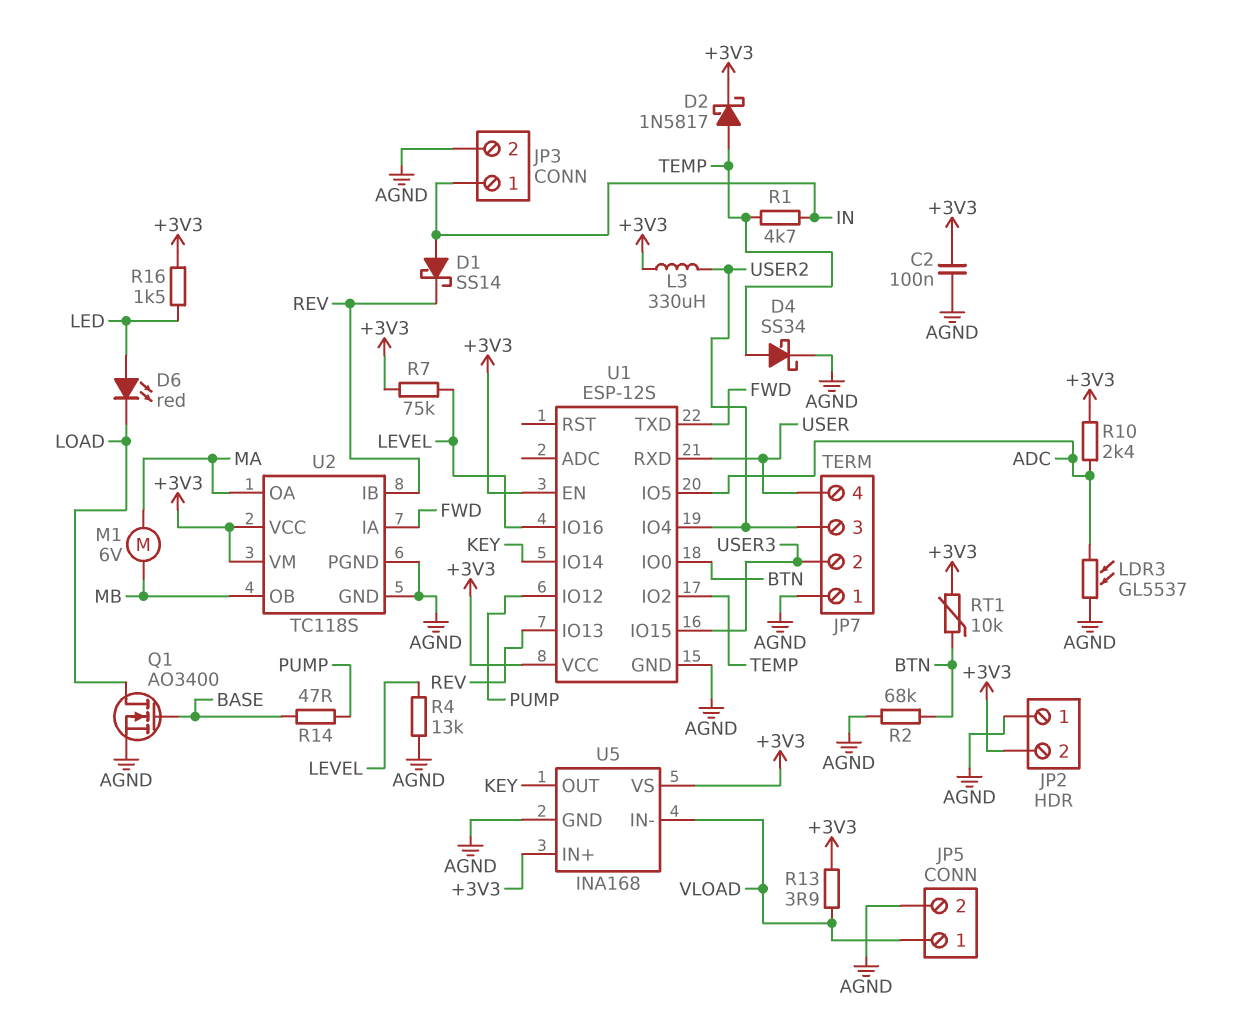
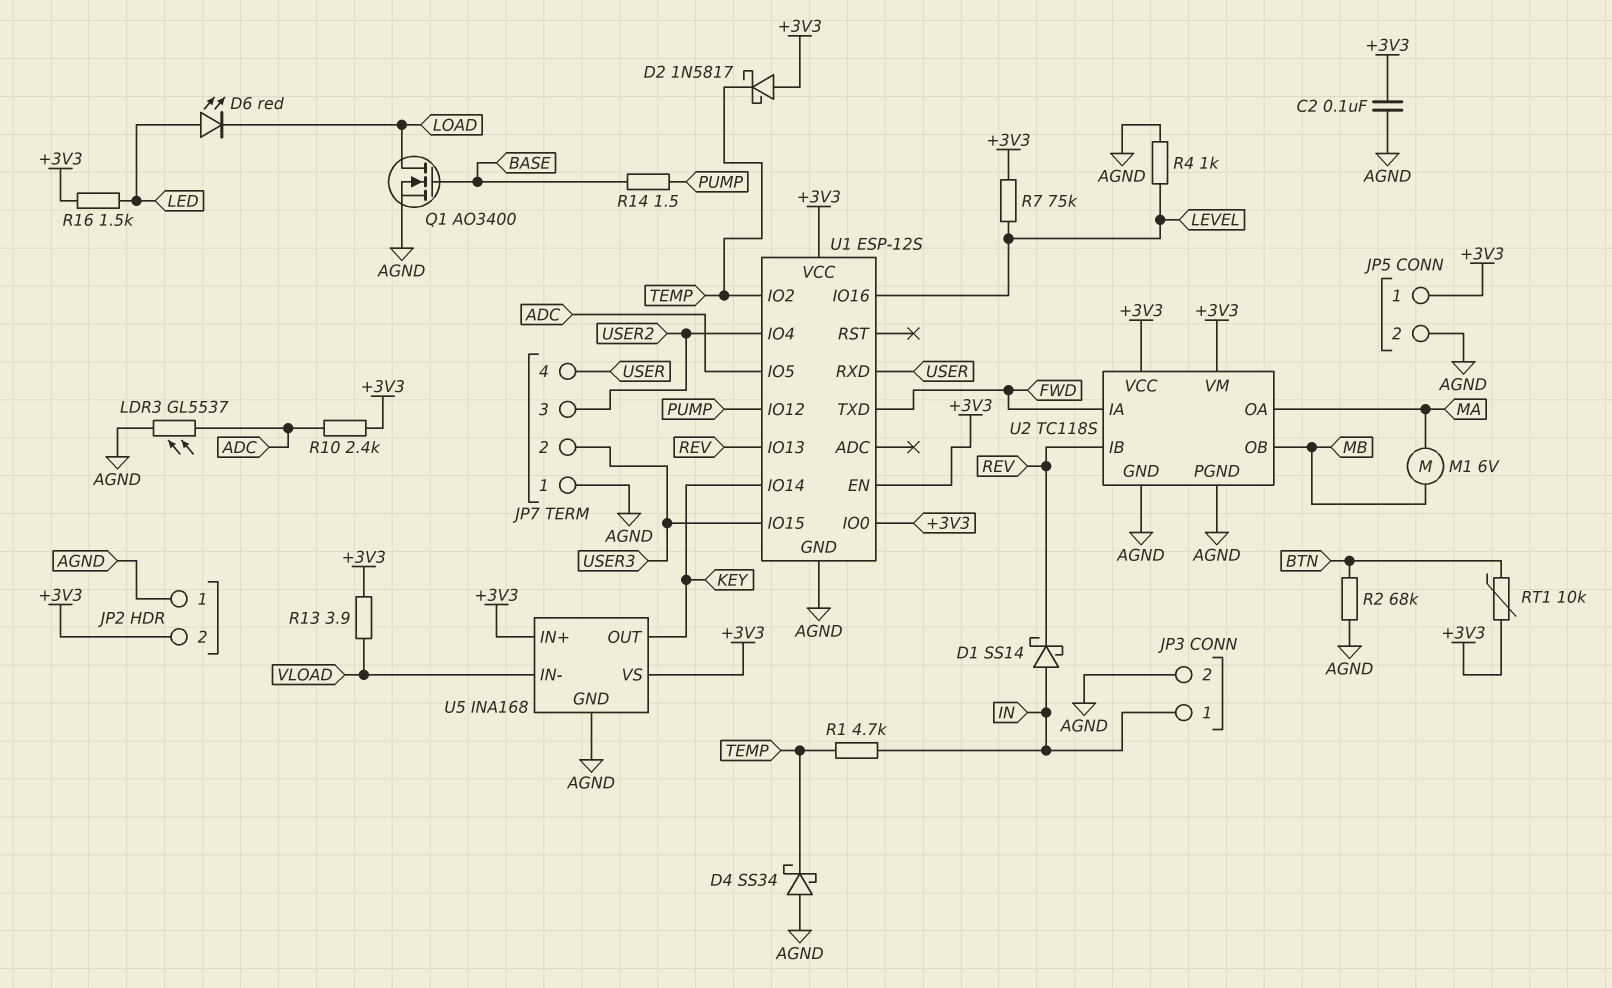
D2: schottky 1N5817 (A TEMP, K +3V3) -> schottky 1N5817 (A +3V3, K TEMP)
D4: schottky SS34 (A TEMP, K AGND) -> schottky SS34 (A AGND, K TEMP)
JP5 pin 1: VLOAD -> +3V3
L3: 330uH (+3V3, USER2) -> none
R4: 13k (AGND, LEVEL) -> 1k (AGND, LEVEL)
R14: 47 (BASE, PUMP) -> 1.5 (BASE, PUMP)
U1 pin IO0: BTN -> +3V3

